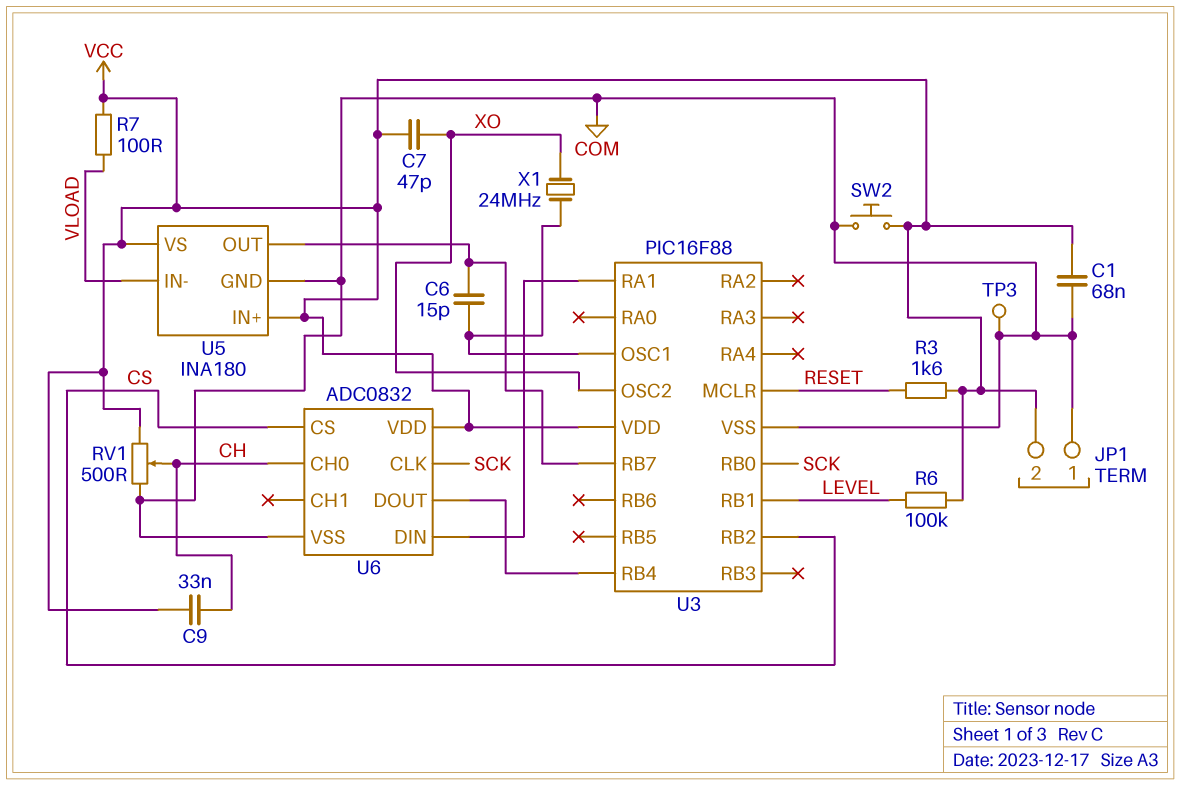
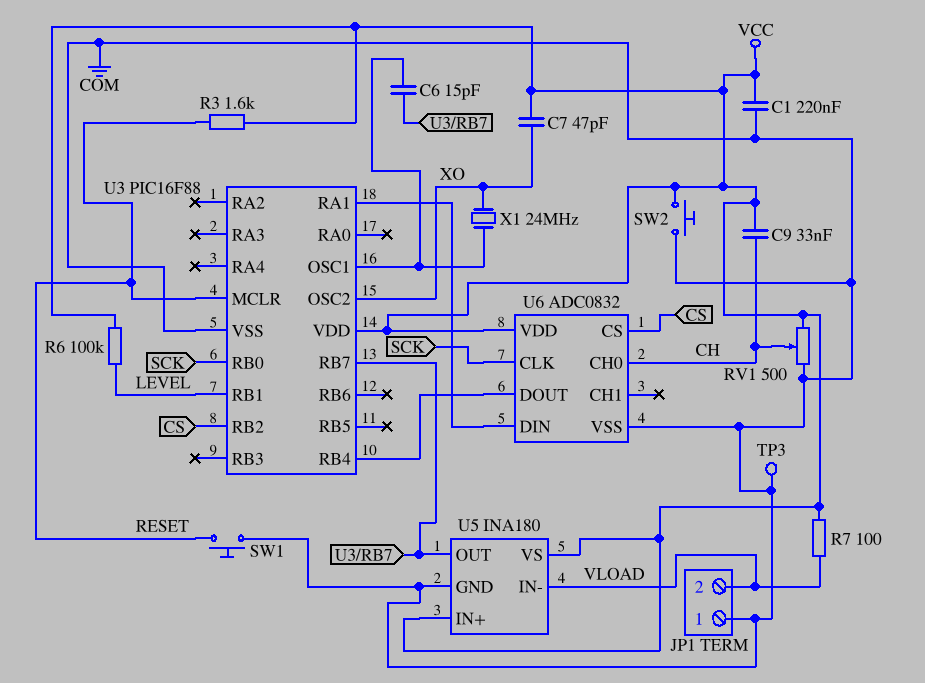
C1: 68nF (COM, VCC) -> 220nF (COM, VCC)
JP1 pin 2: VCC -> VLOAD
SW1: none -> button (COM, RESET)

